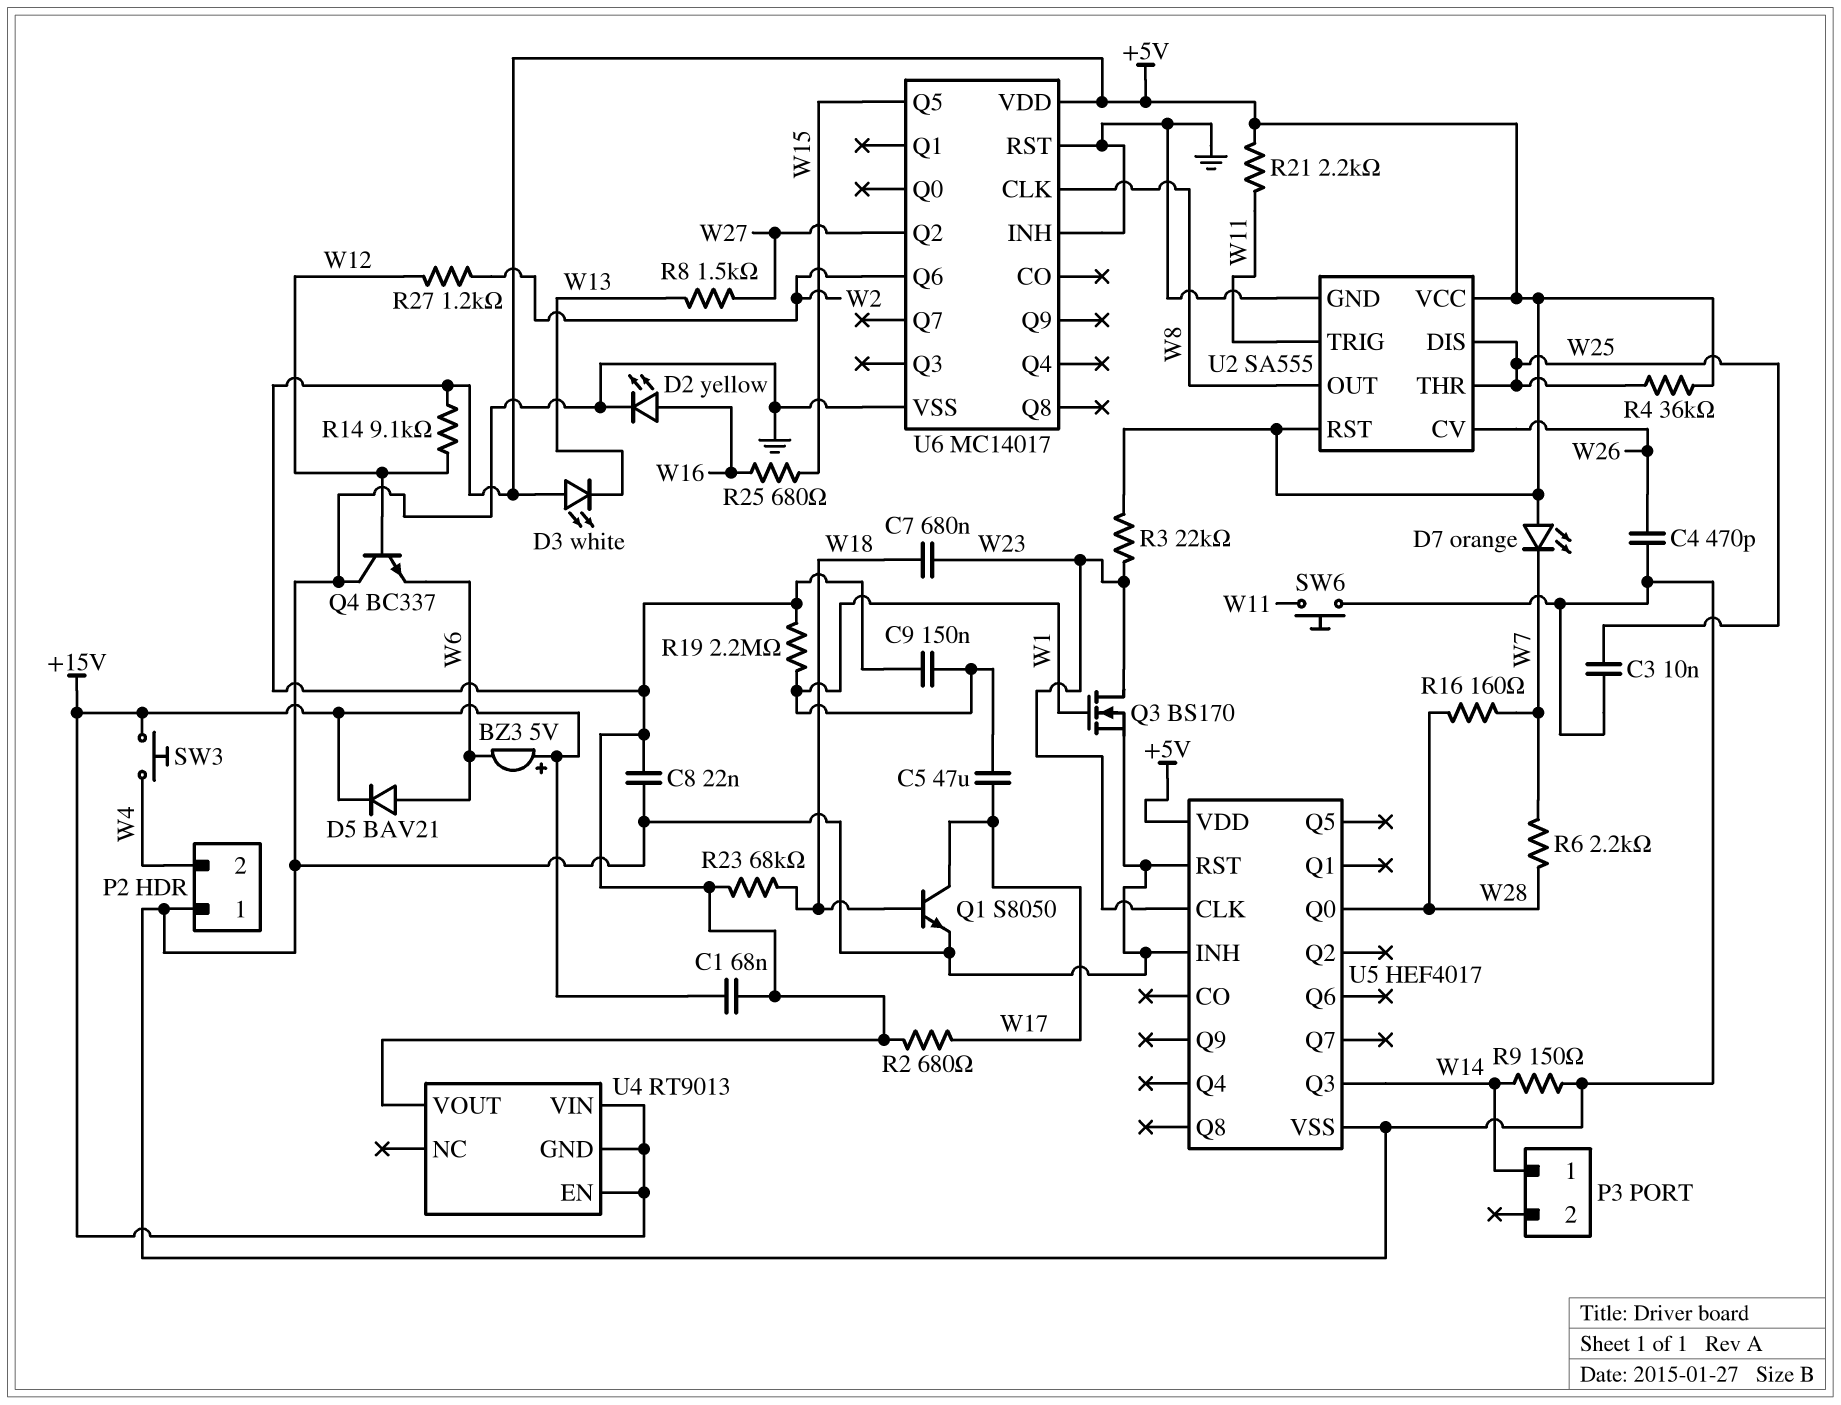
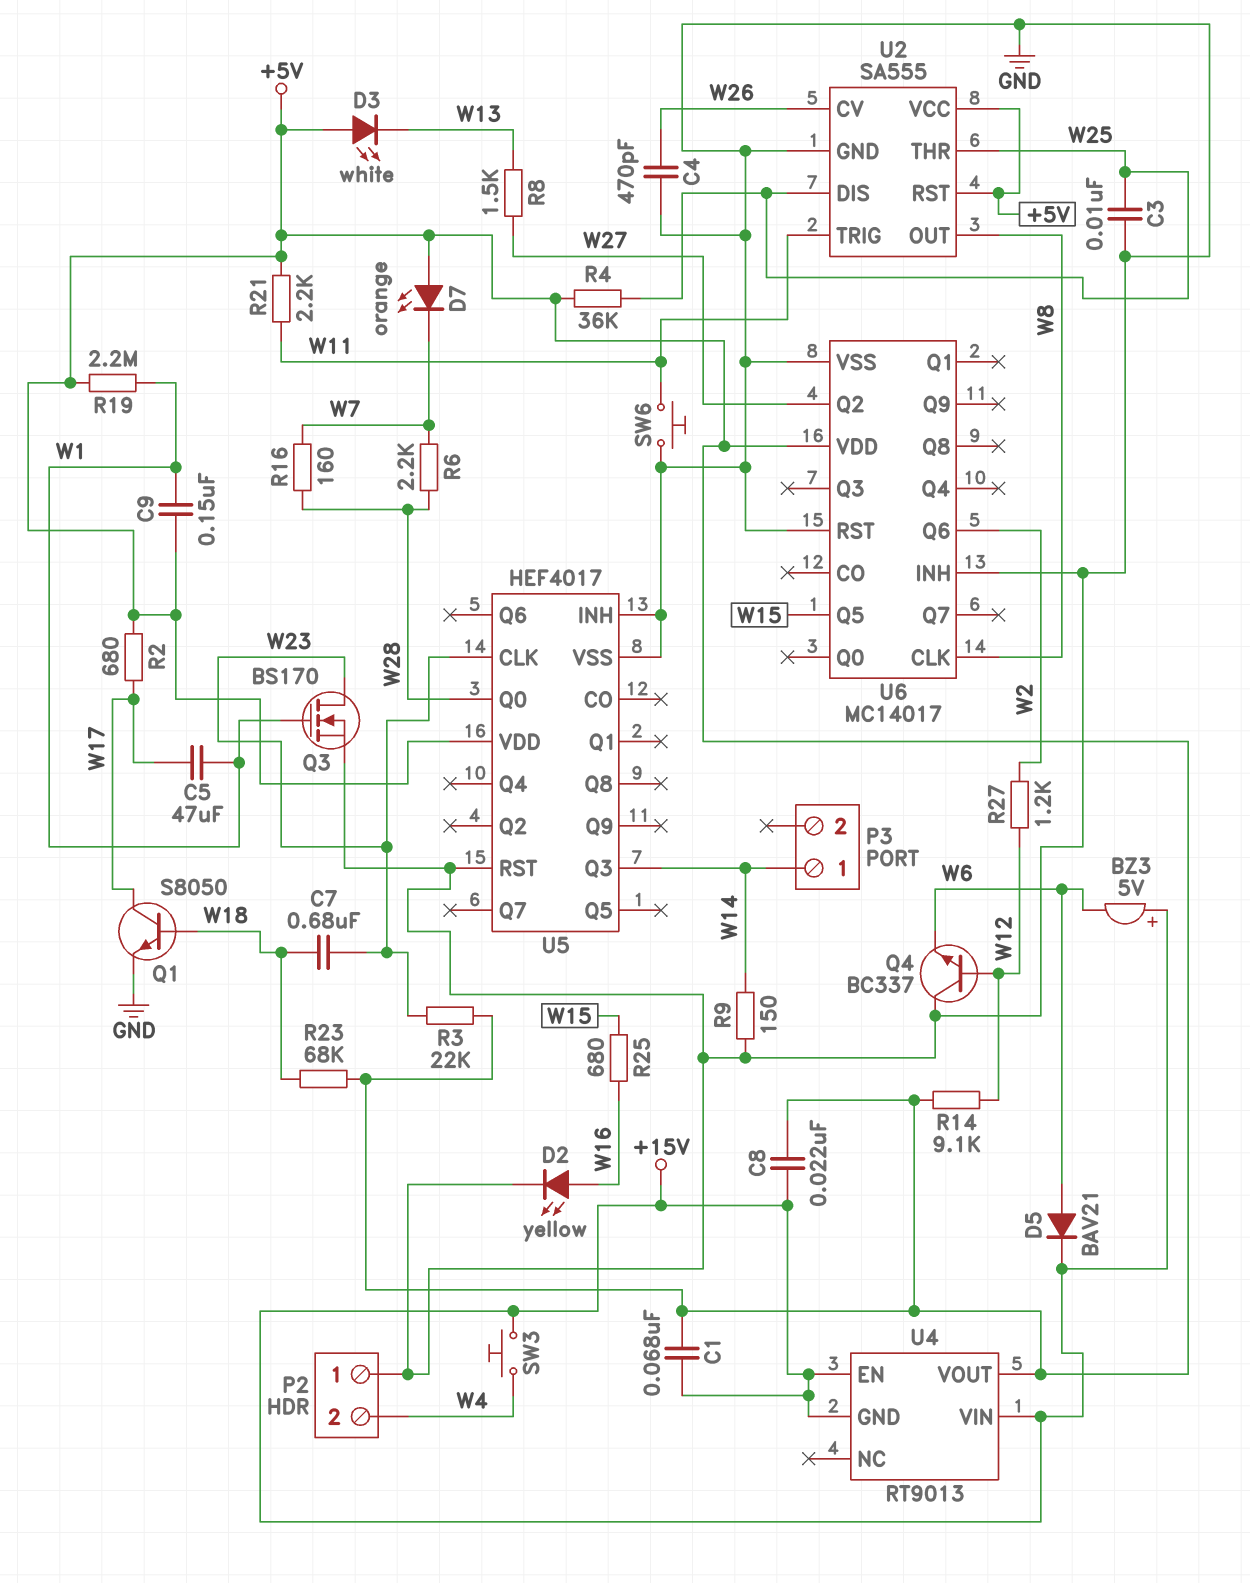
C8: 22nF (+5V, GND) -> 22nF (+5V, +15V)

